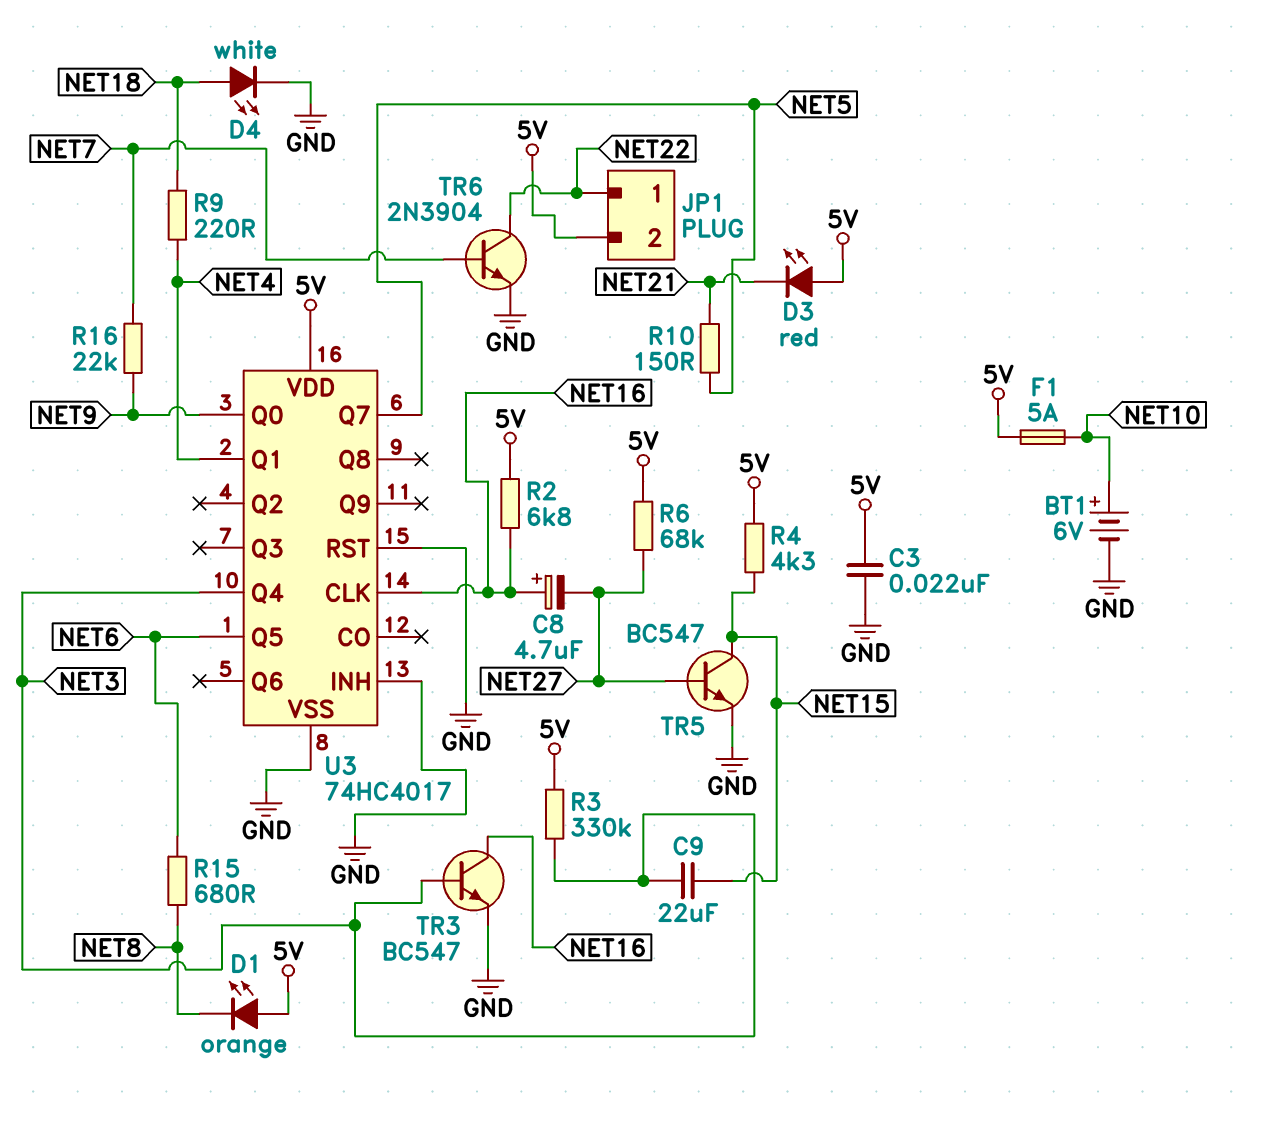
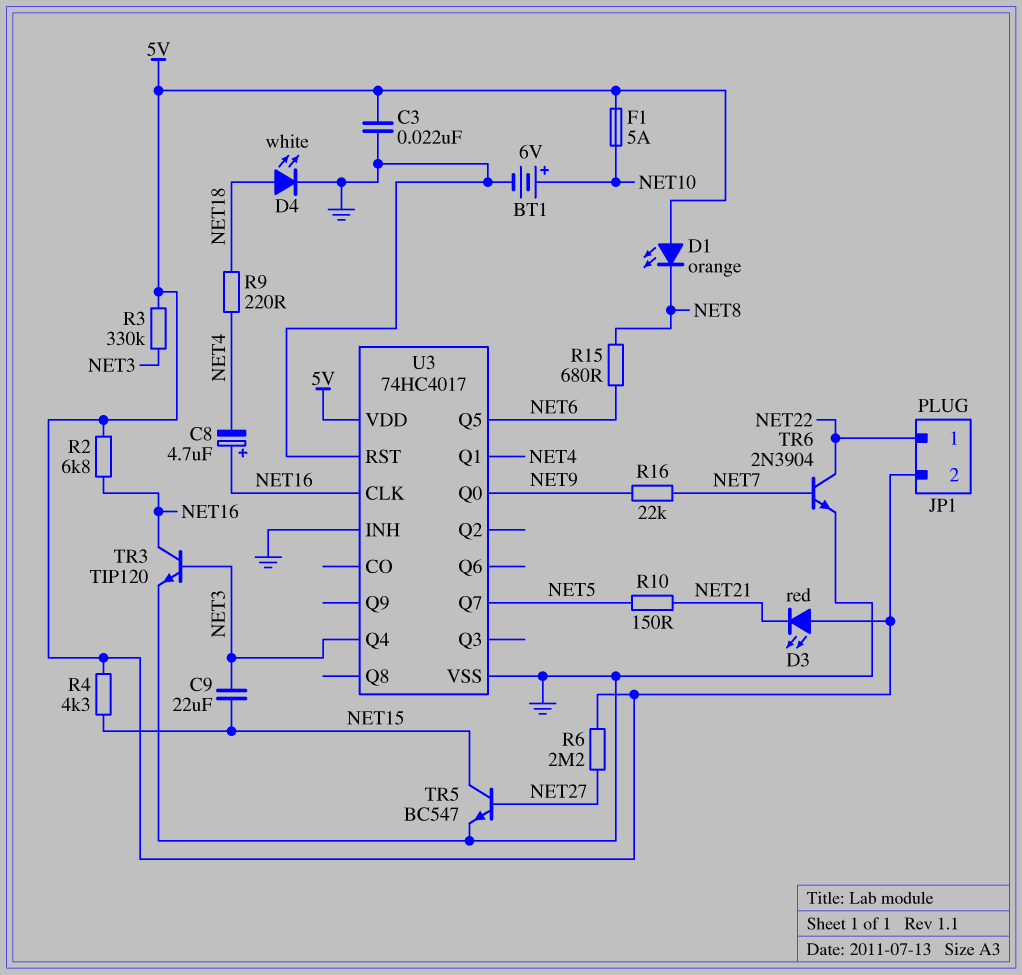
C8: 4.7uF (plus NET16, minus NET27) -> 4.7uF (plus NET16, minus NET4)
R6: 68k (5V, NET27) -> 2.2M (5V, NET27)
TR3: NPN BC547 (B NET3, C NET16, E GND) -> NPN TIP120 (B NET3, C NET16, E GND)

